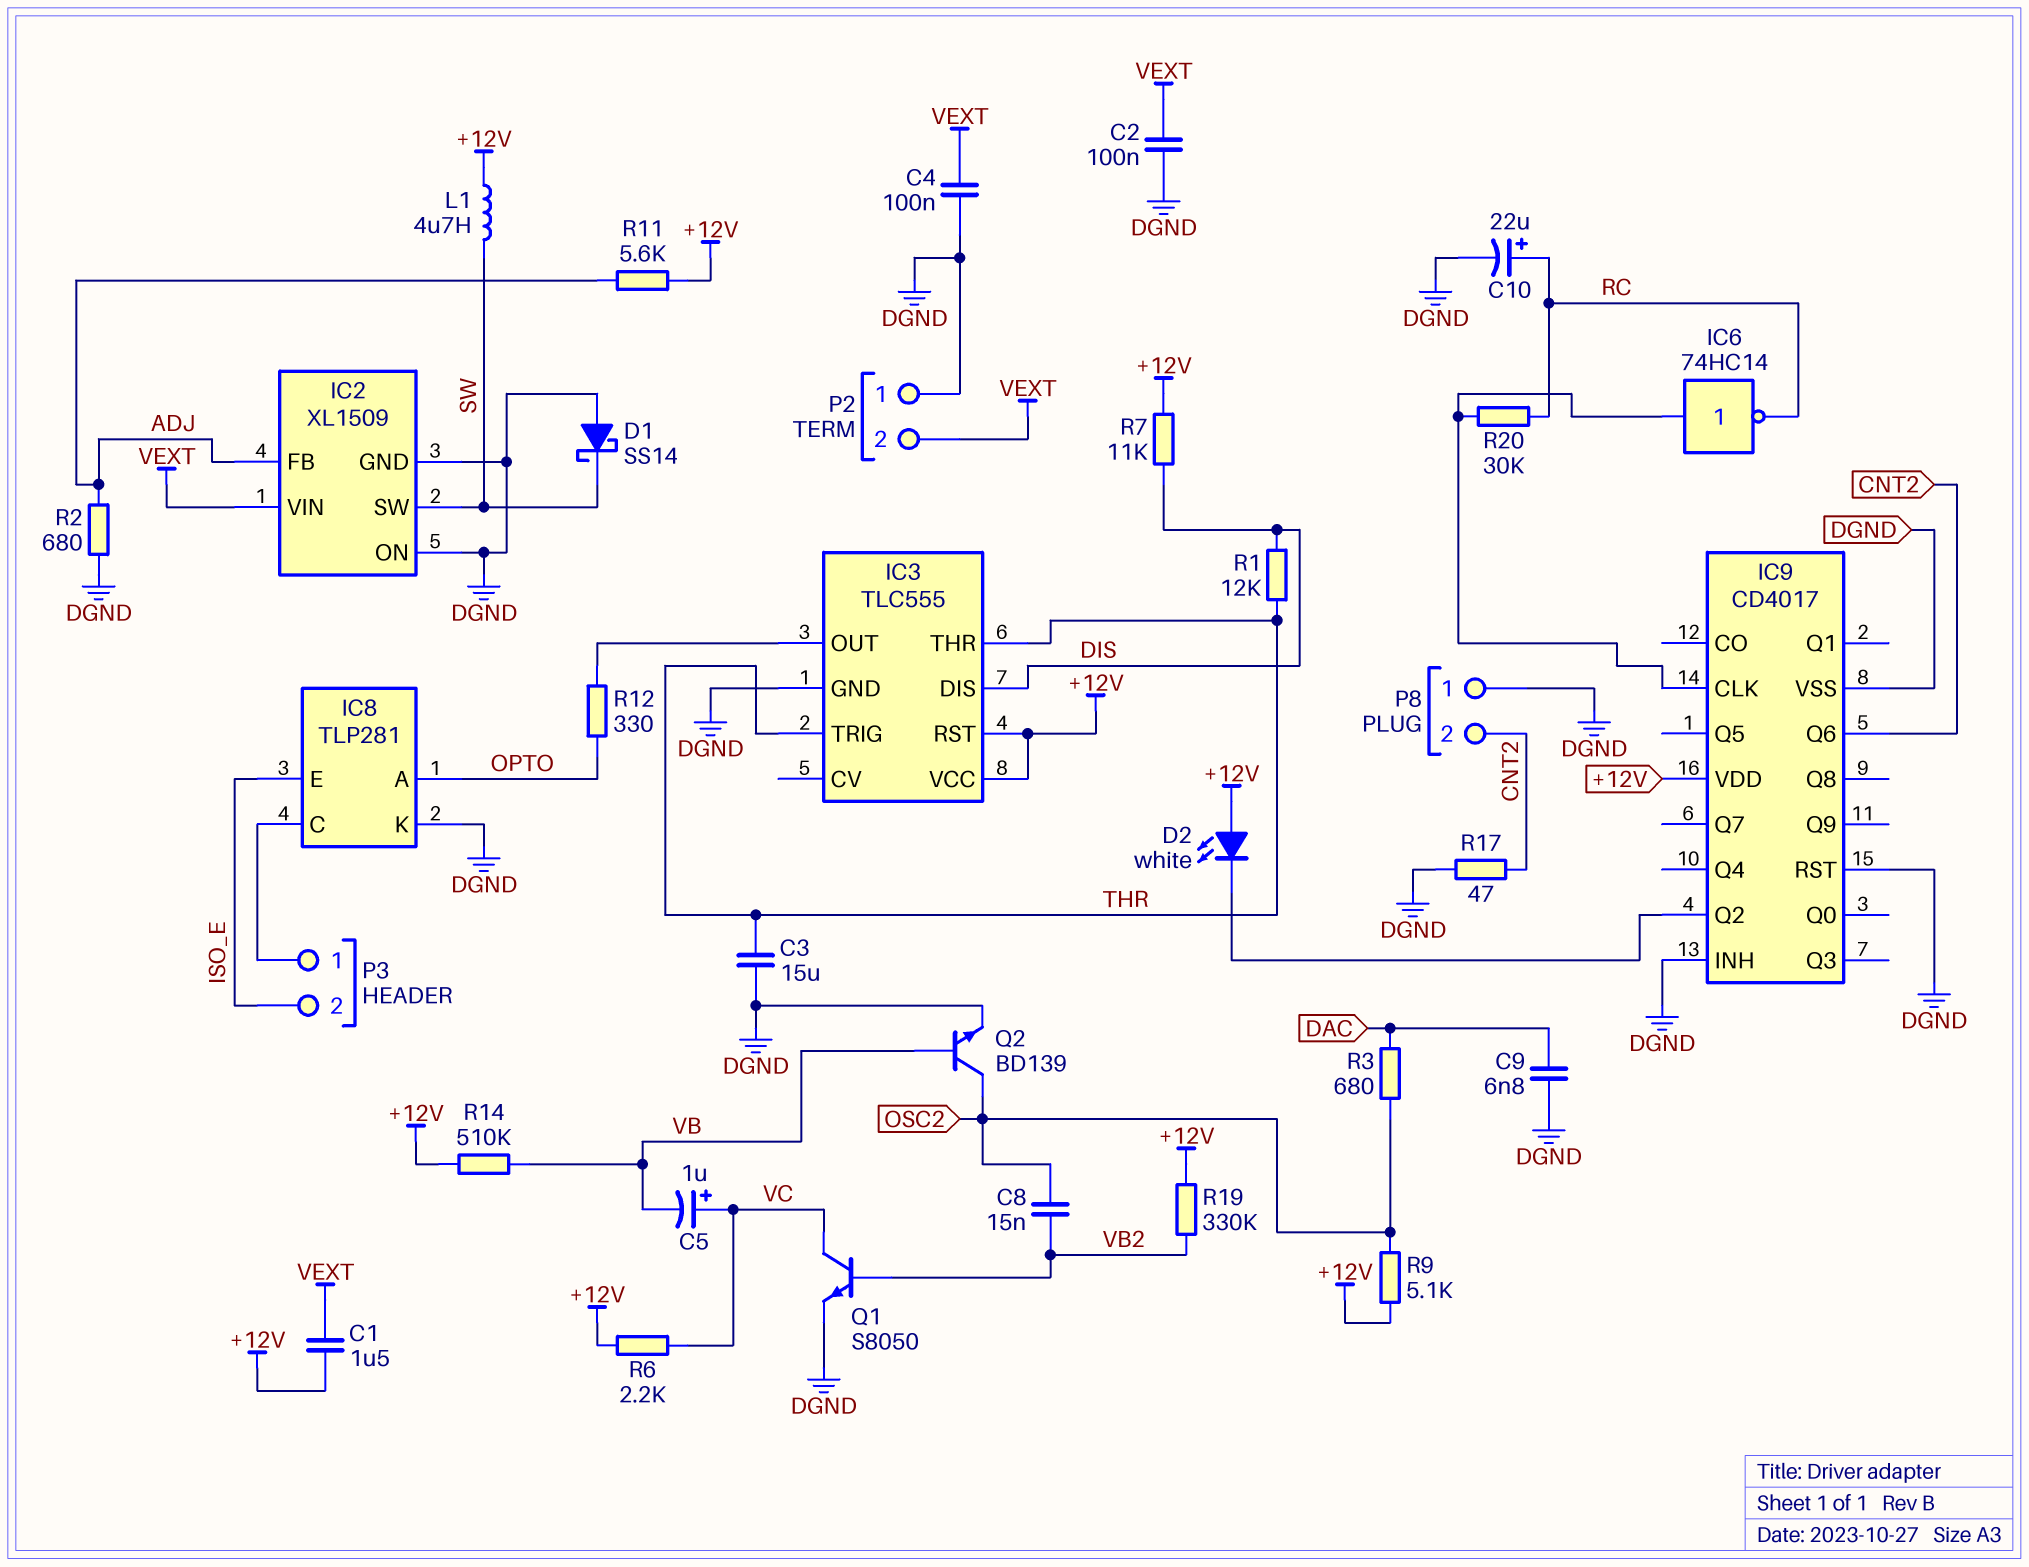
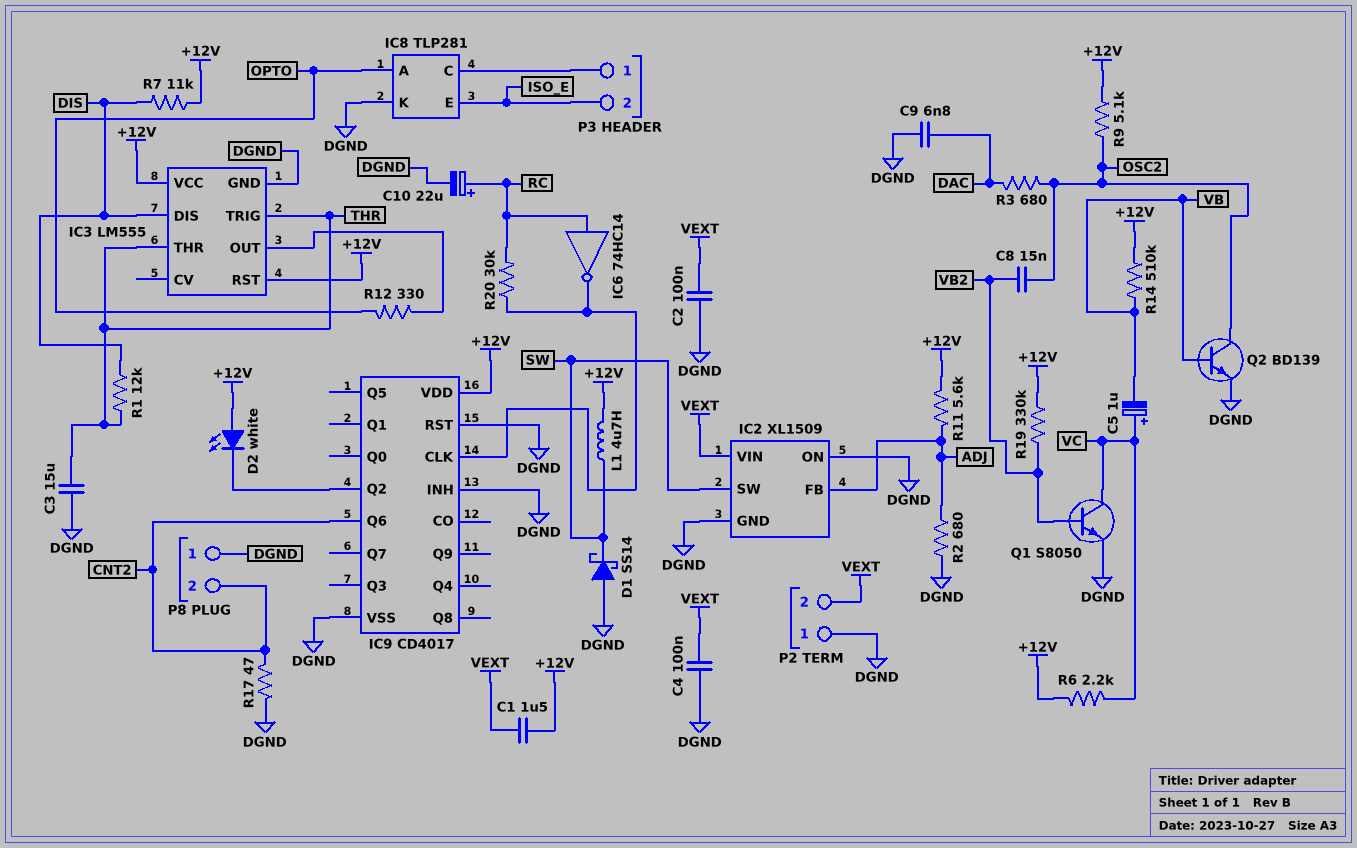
IC3: TLC555 -> LM555
IC6: NOT 74HC14 (in IC9/CLK, out RC) -> NOT 74HC14 (in RC, out IC9/CLK)

